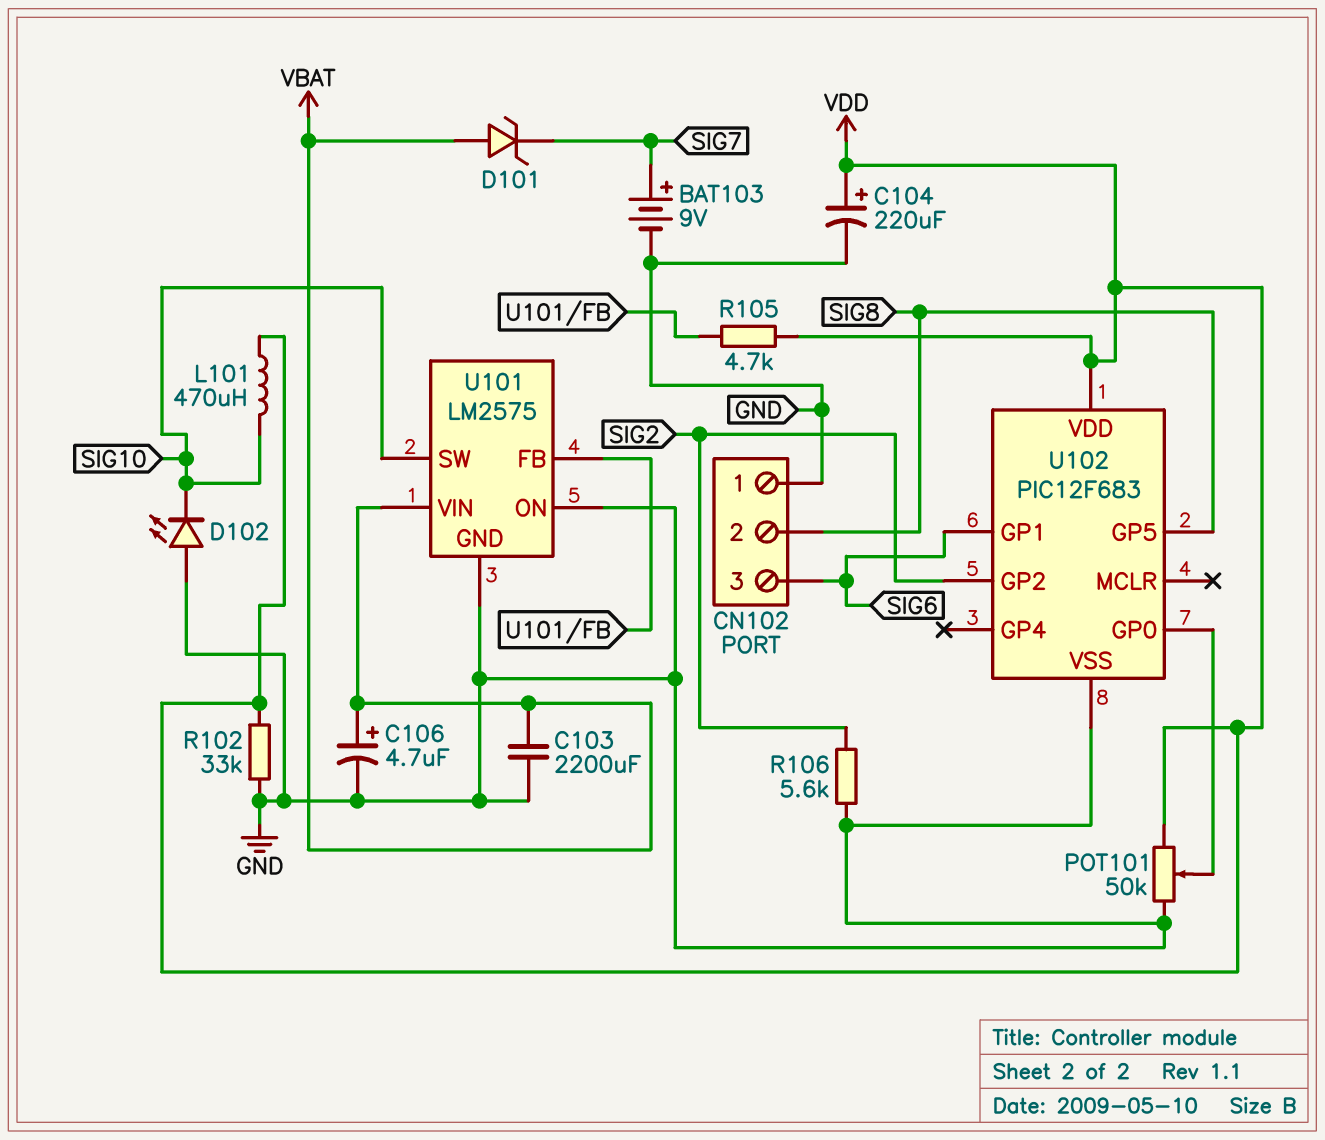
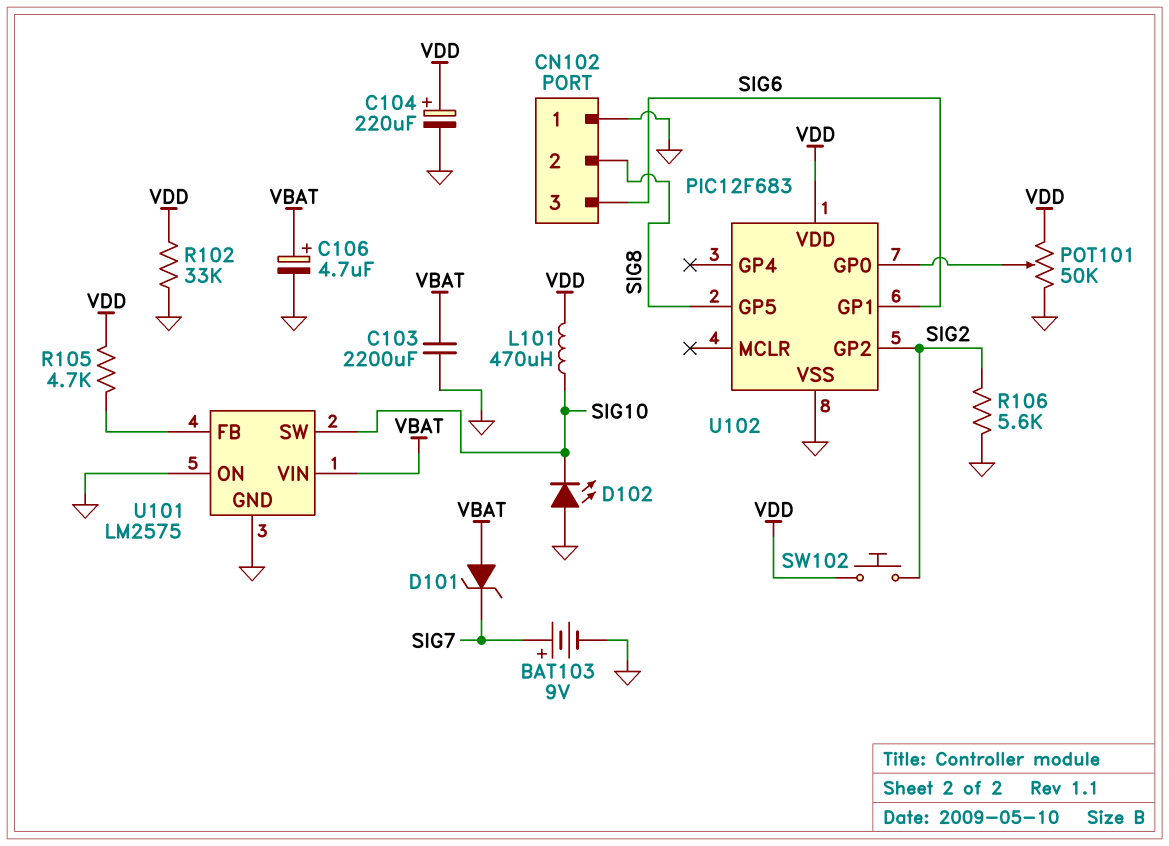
SW102: none -> button (SIG2, VDD)

